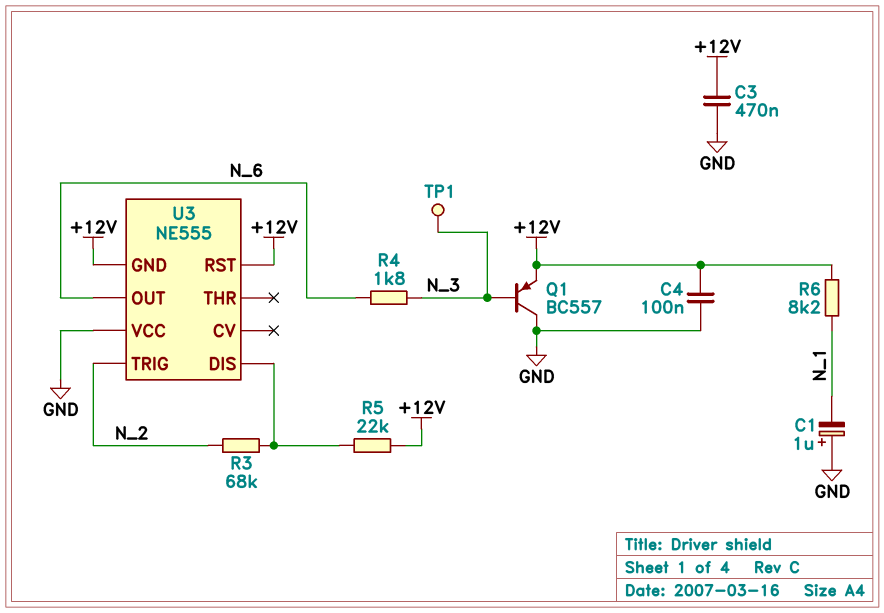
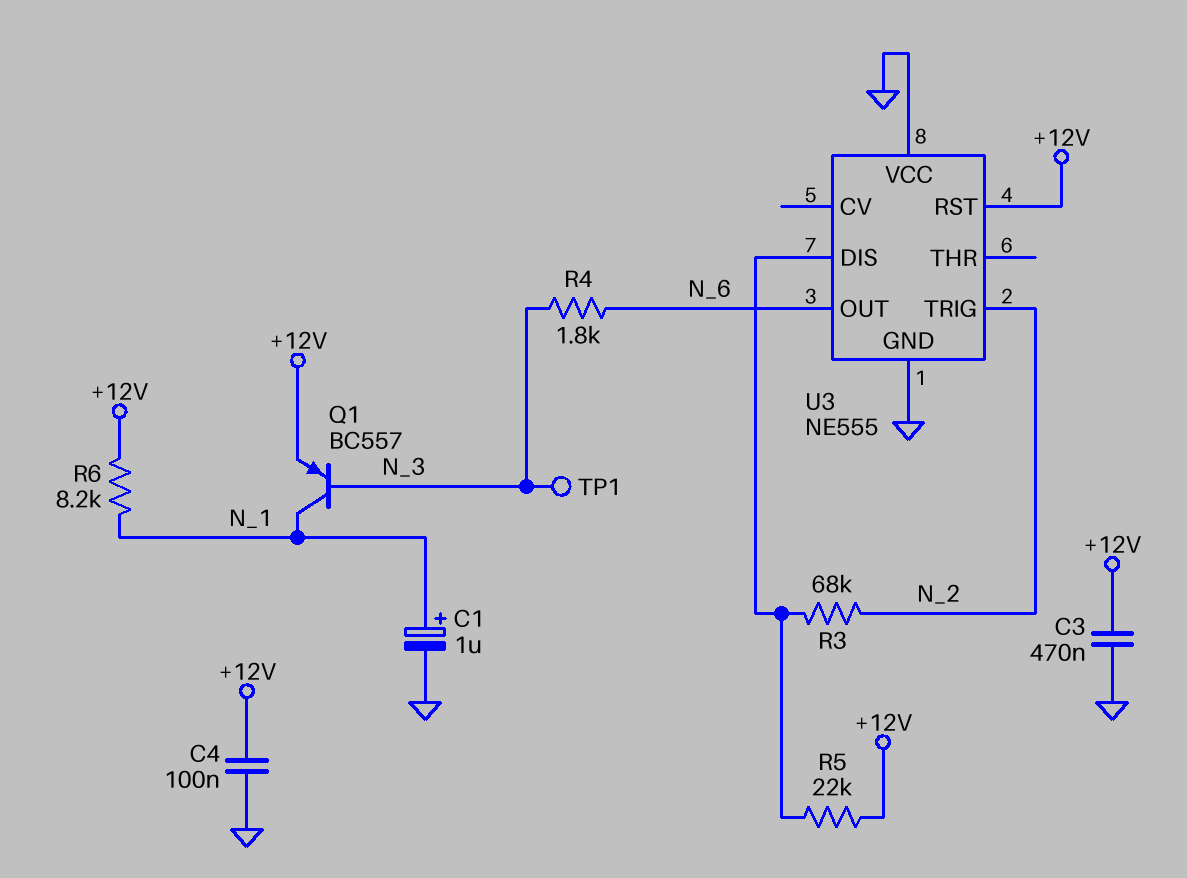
C1: 1uF (plus GND, minus N_1) -> 1uF (plus N_1, minus GND)
Q1: PNP BC557 (B N_3, C GND, E +12V) -> PNP BC557 (B N_3, C N_1, E +12V)
U3 pin GND: +12V -> GND

